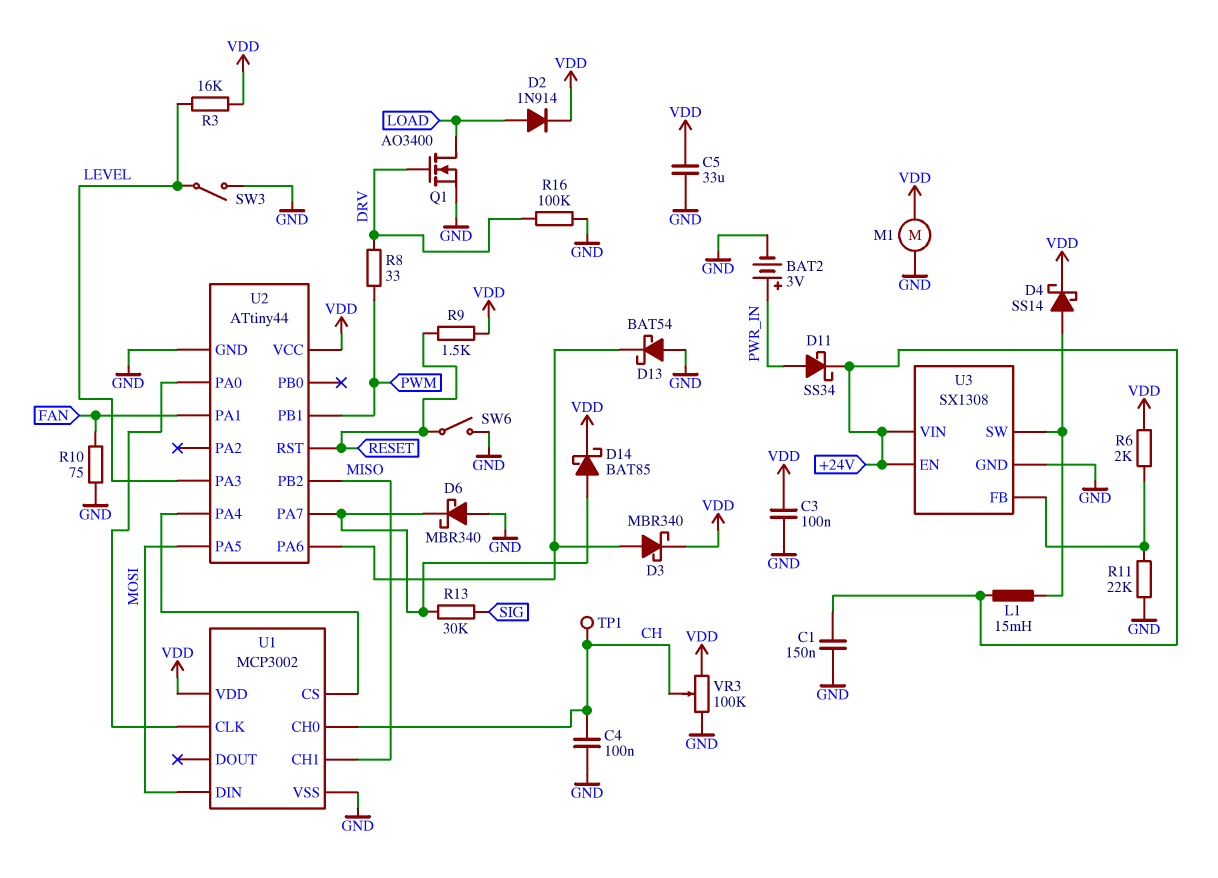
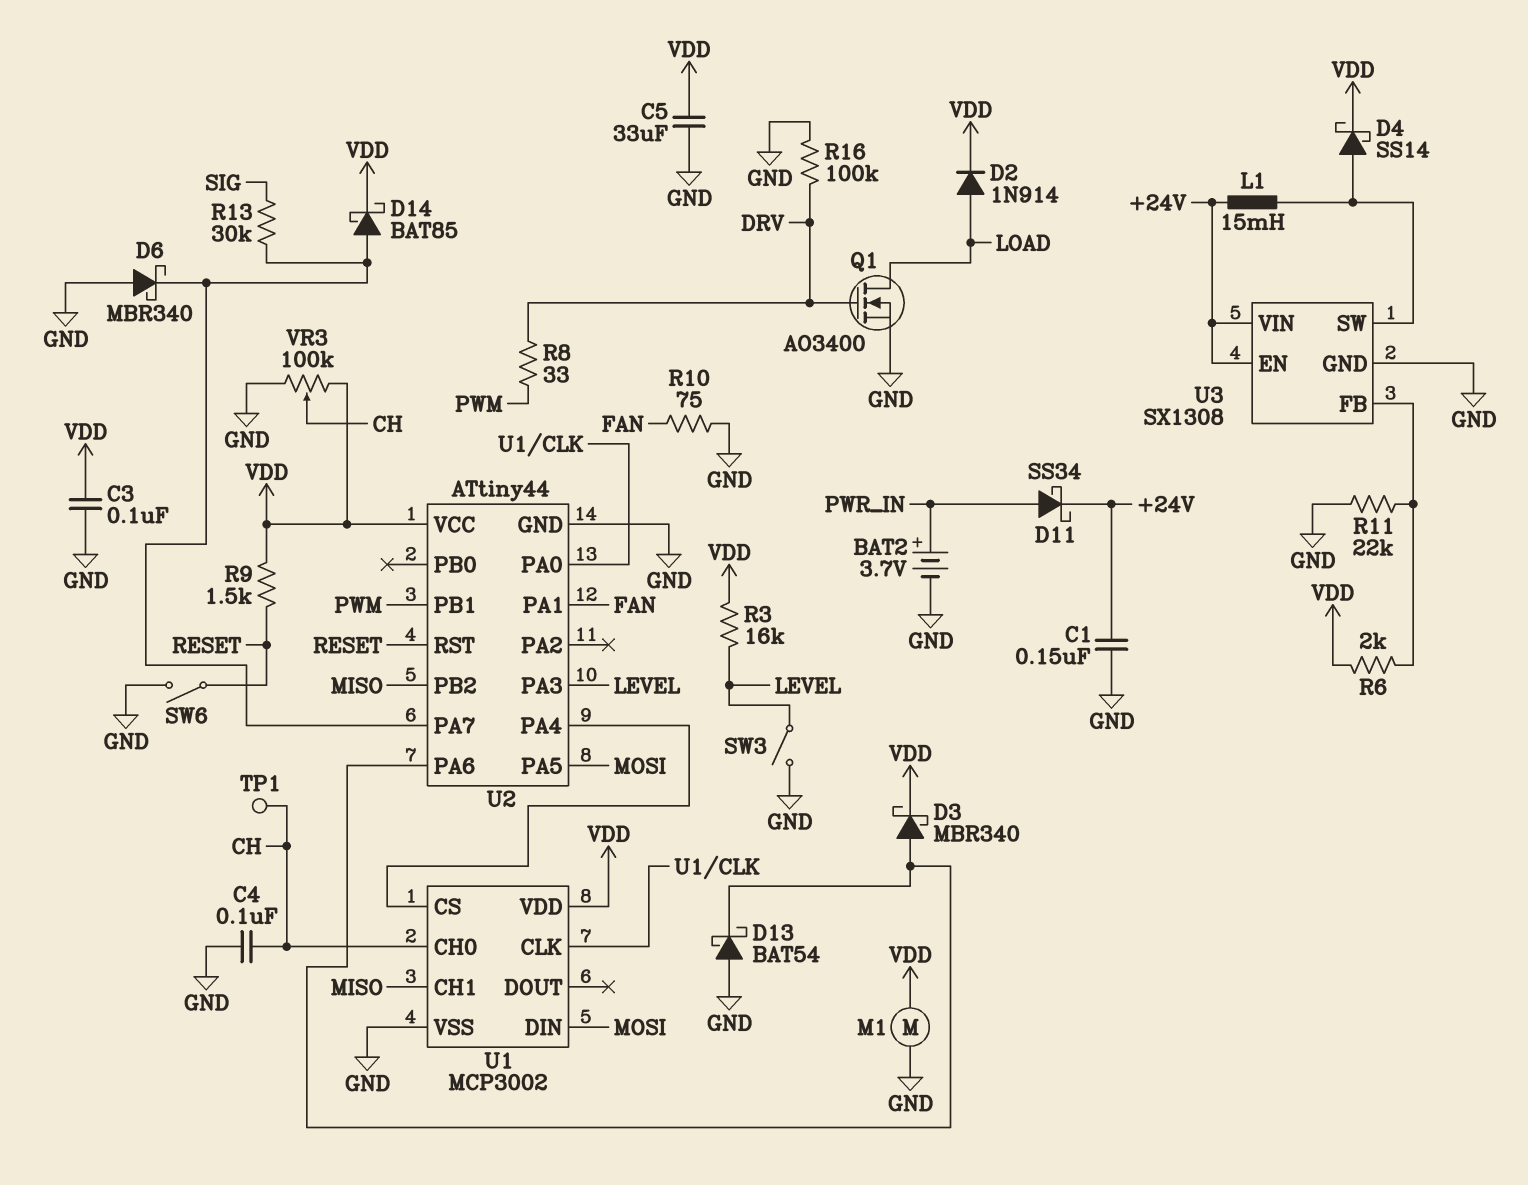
BAT2: 3V (plus PWR_IN, minus GND) -> 3.7V (plus PWR_IN, minus GND)

